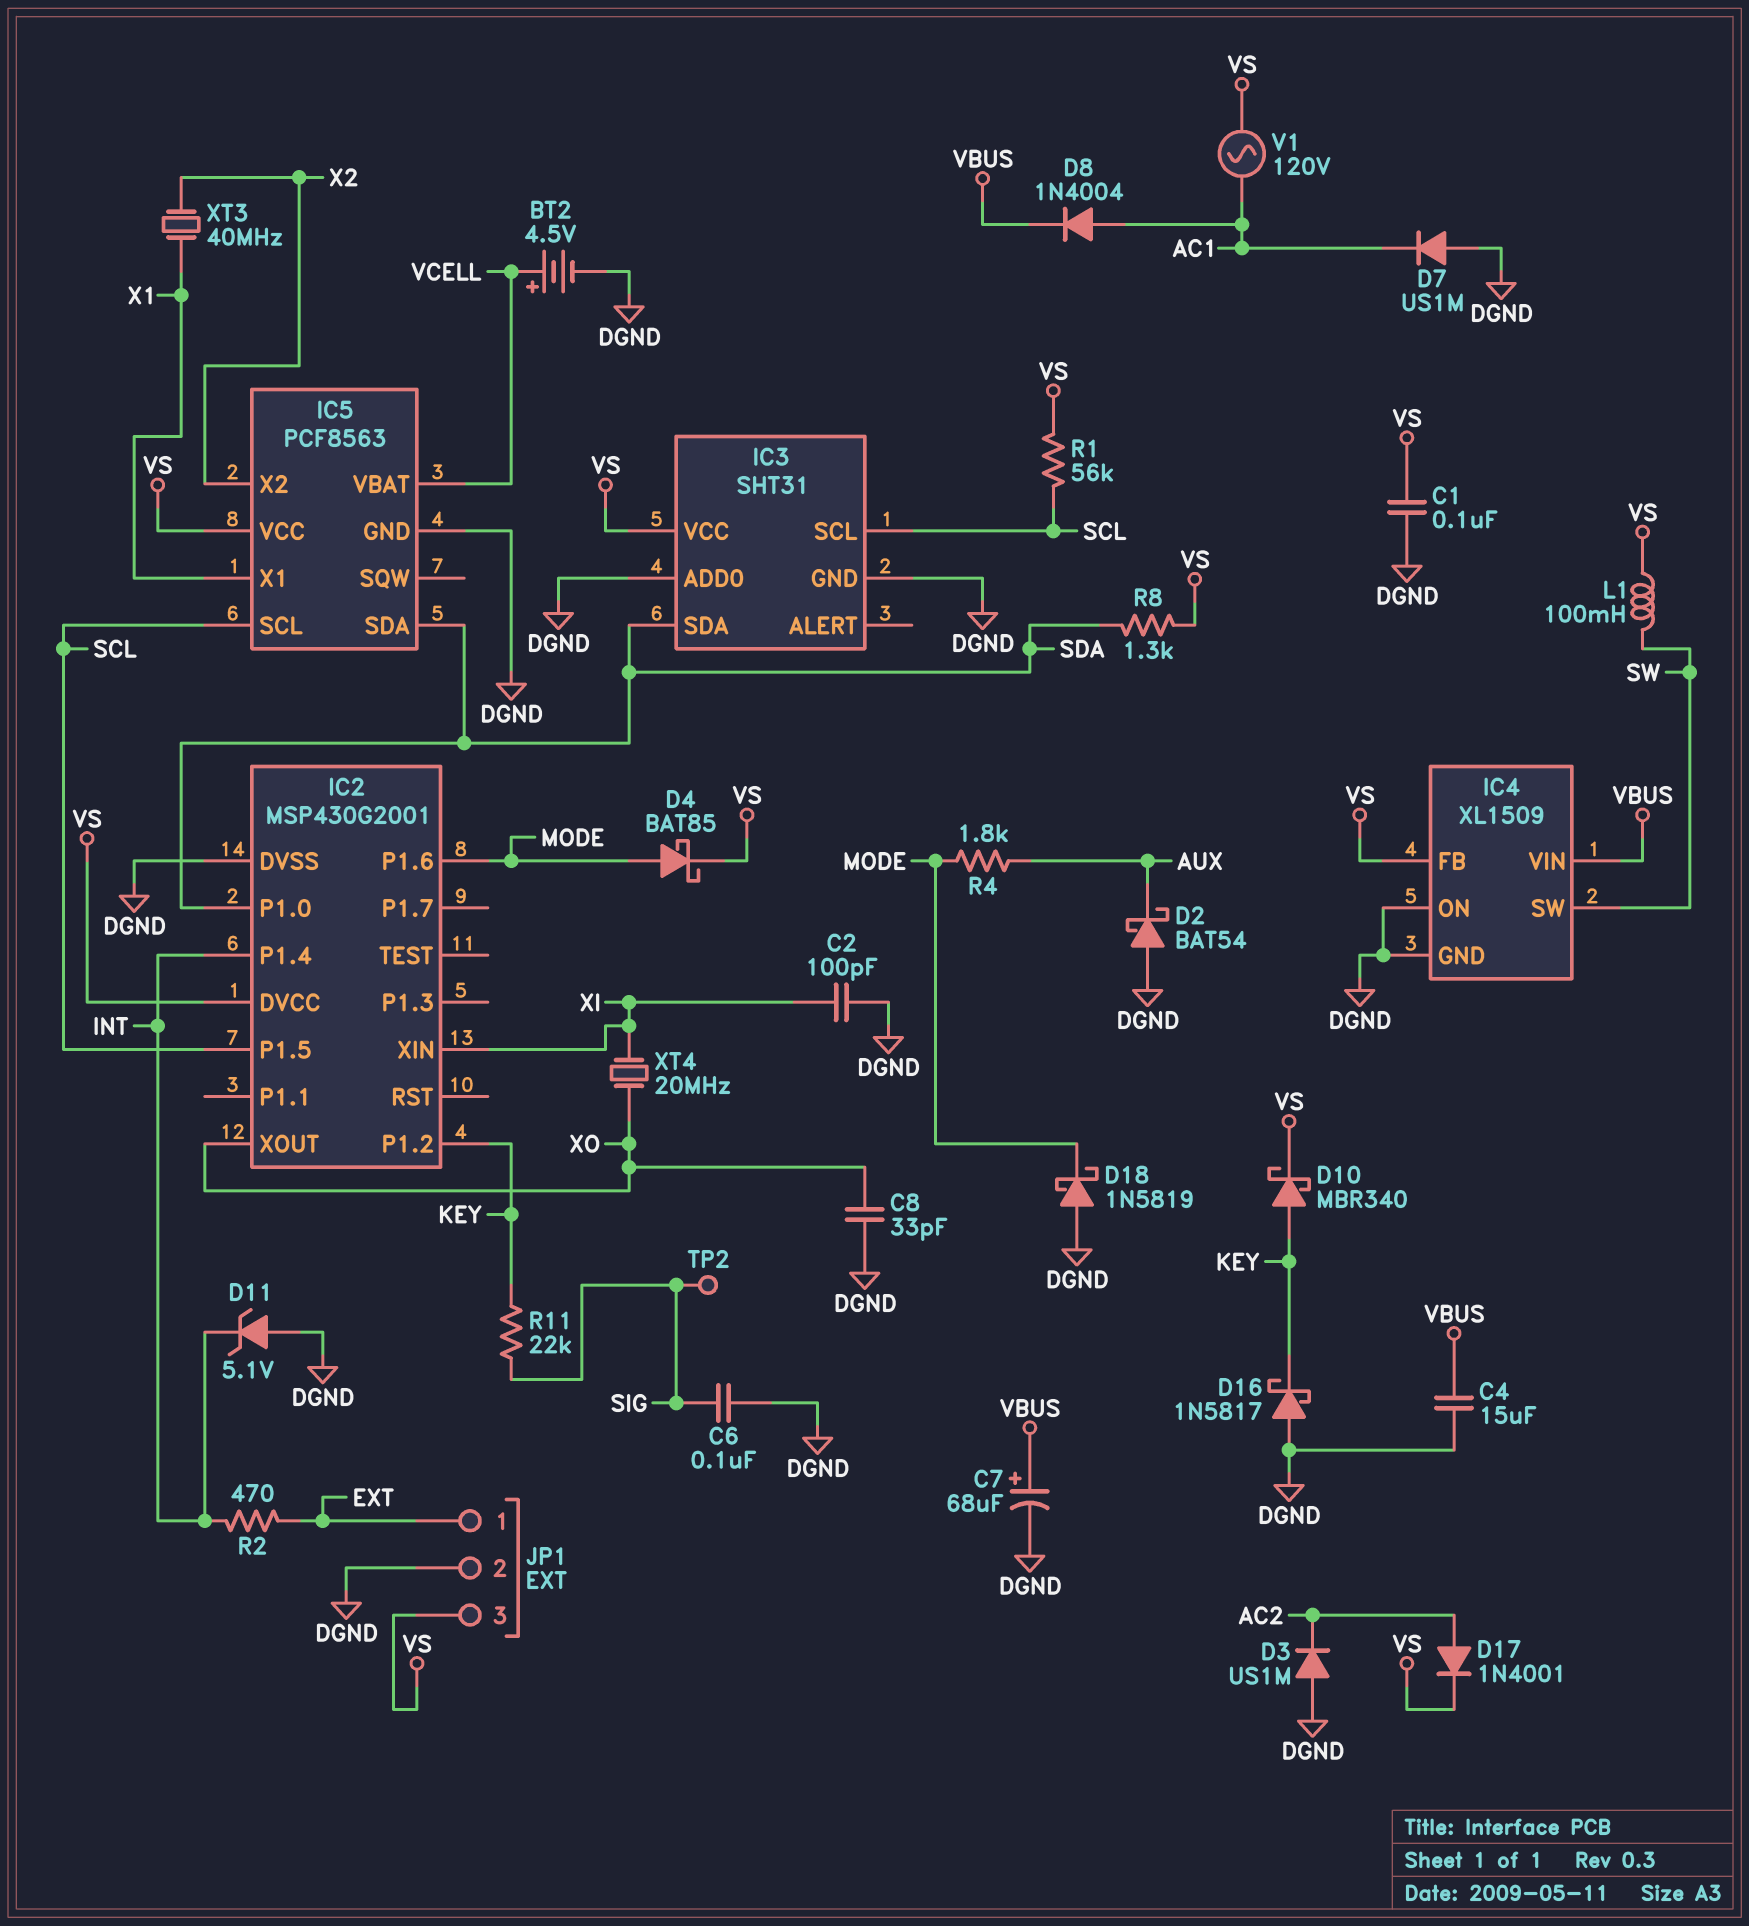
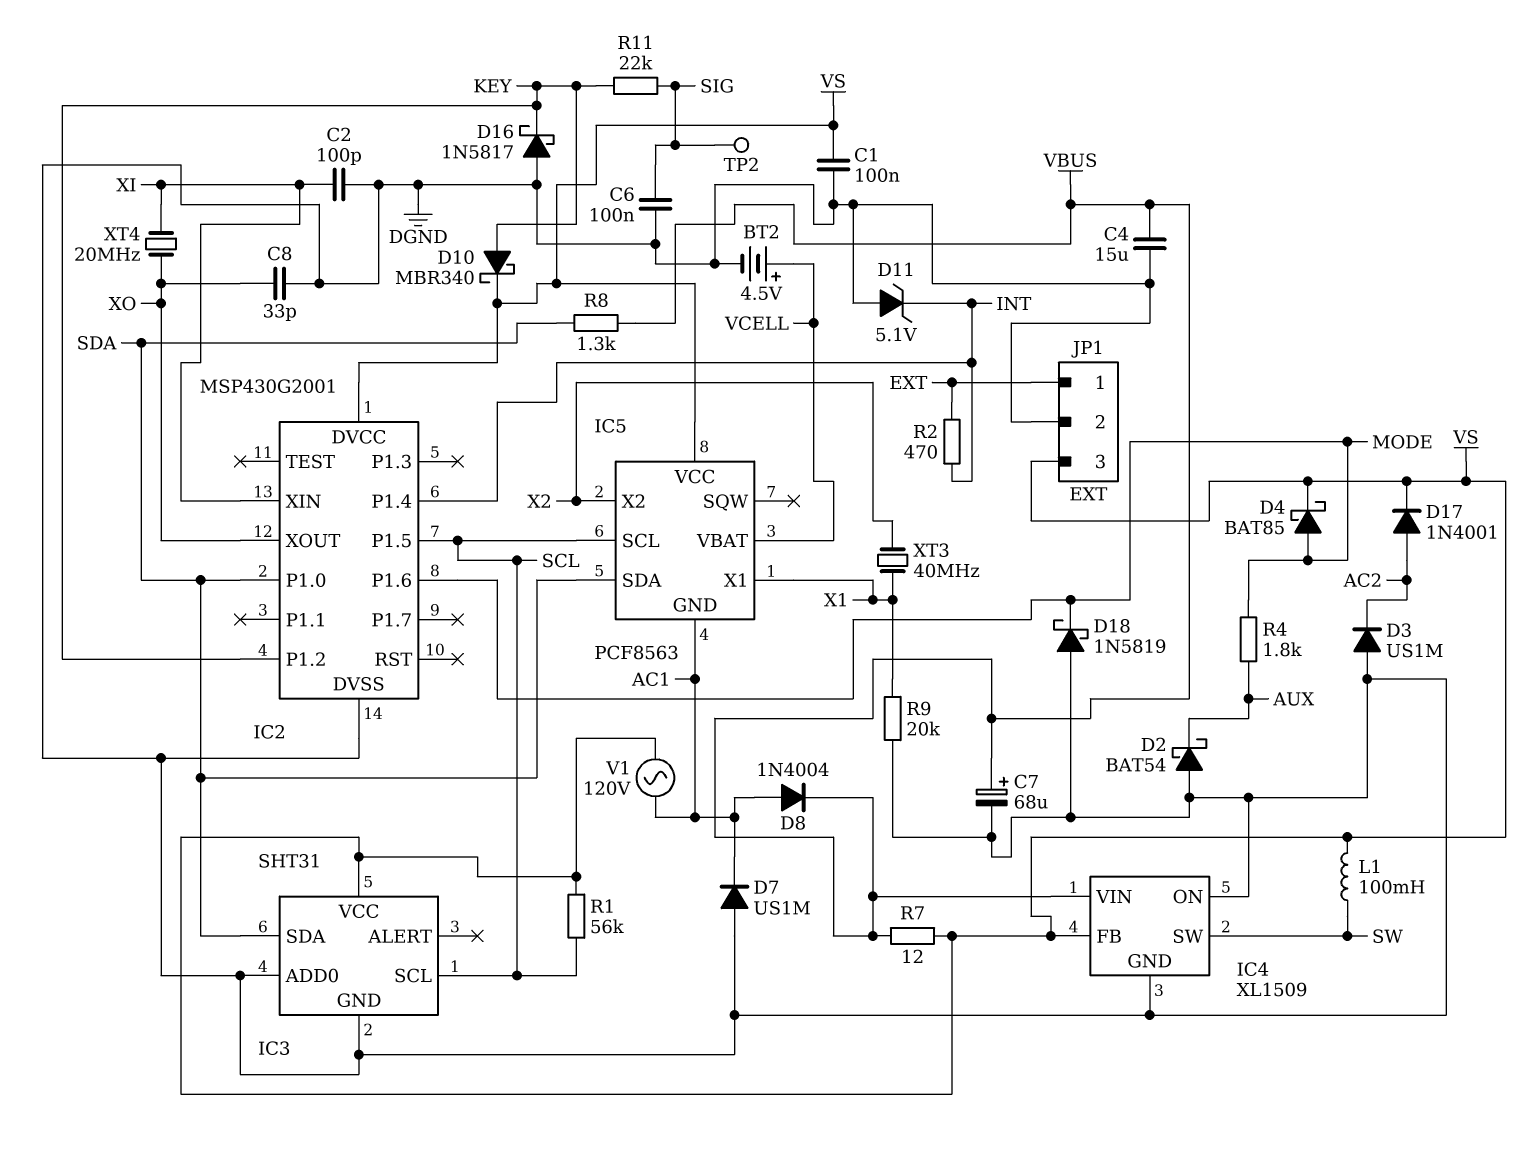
IC5 pin GND: DGND -> AC1
R7: none -> 12 (VBUS, VS)
R8: 1.3k (SDA, VS) -> 1.3k (SDA, VBUS)
R9: none -> 20k (DGND, X1)

